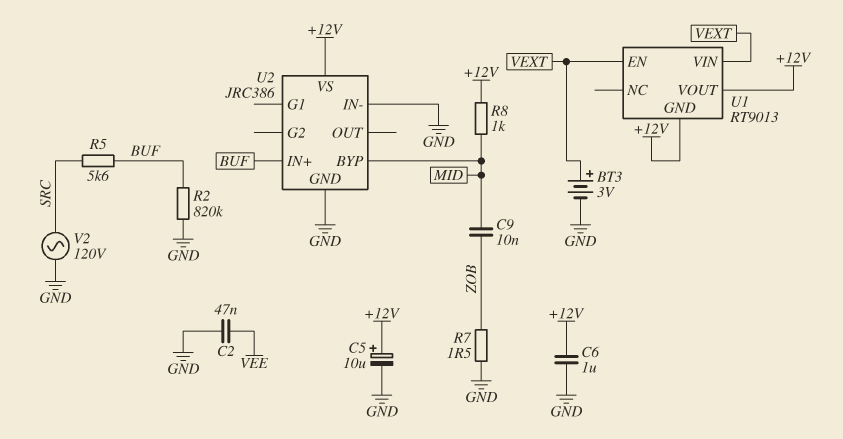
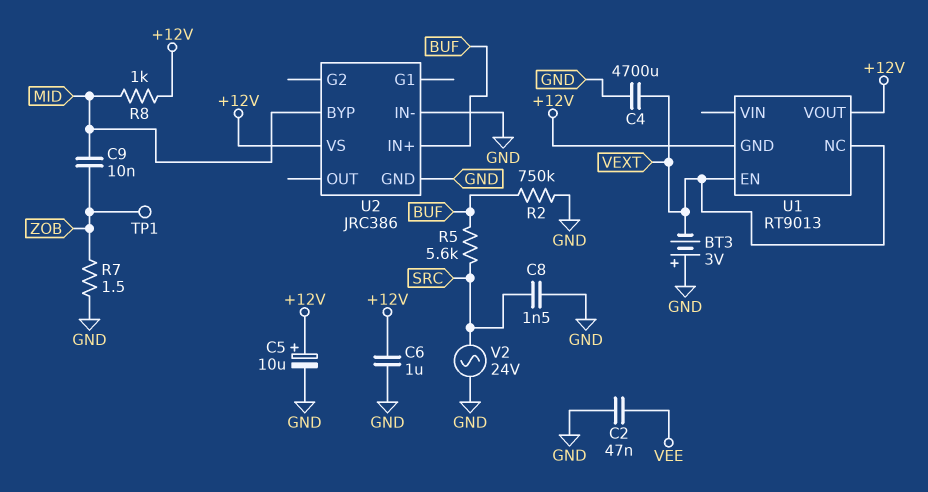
BT3: 3V (plus VEXT, minus GND) -> 3V (plus GND, minus VEXT)
C4: none -> 4700uF (GND, VEXT)
C8: none -> 1.5nF (GND, SRC)
R2: 820k (BUF, GND) -> 750k (BUF, GND)
TP1: none -> test point (ZOB)
U1 pin NC: none -> VEXT
U1 pin VIN: VEXT -> none
V2: AC 120V (GND, SRC) -> AC 24V (GND, SRC)

